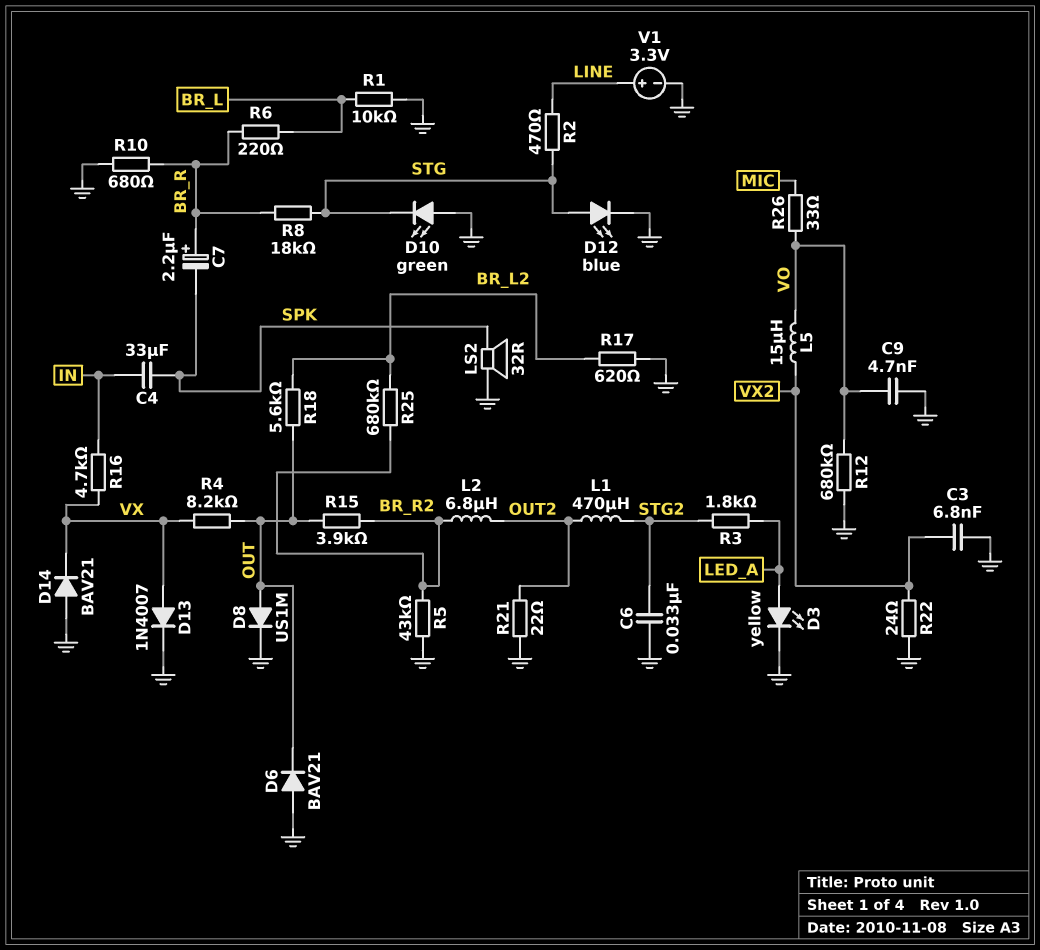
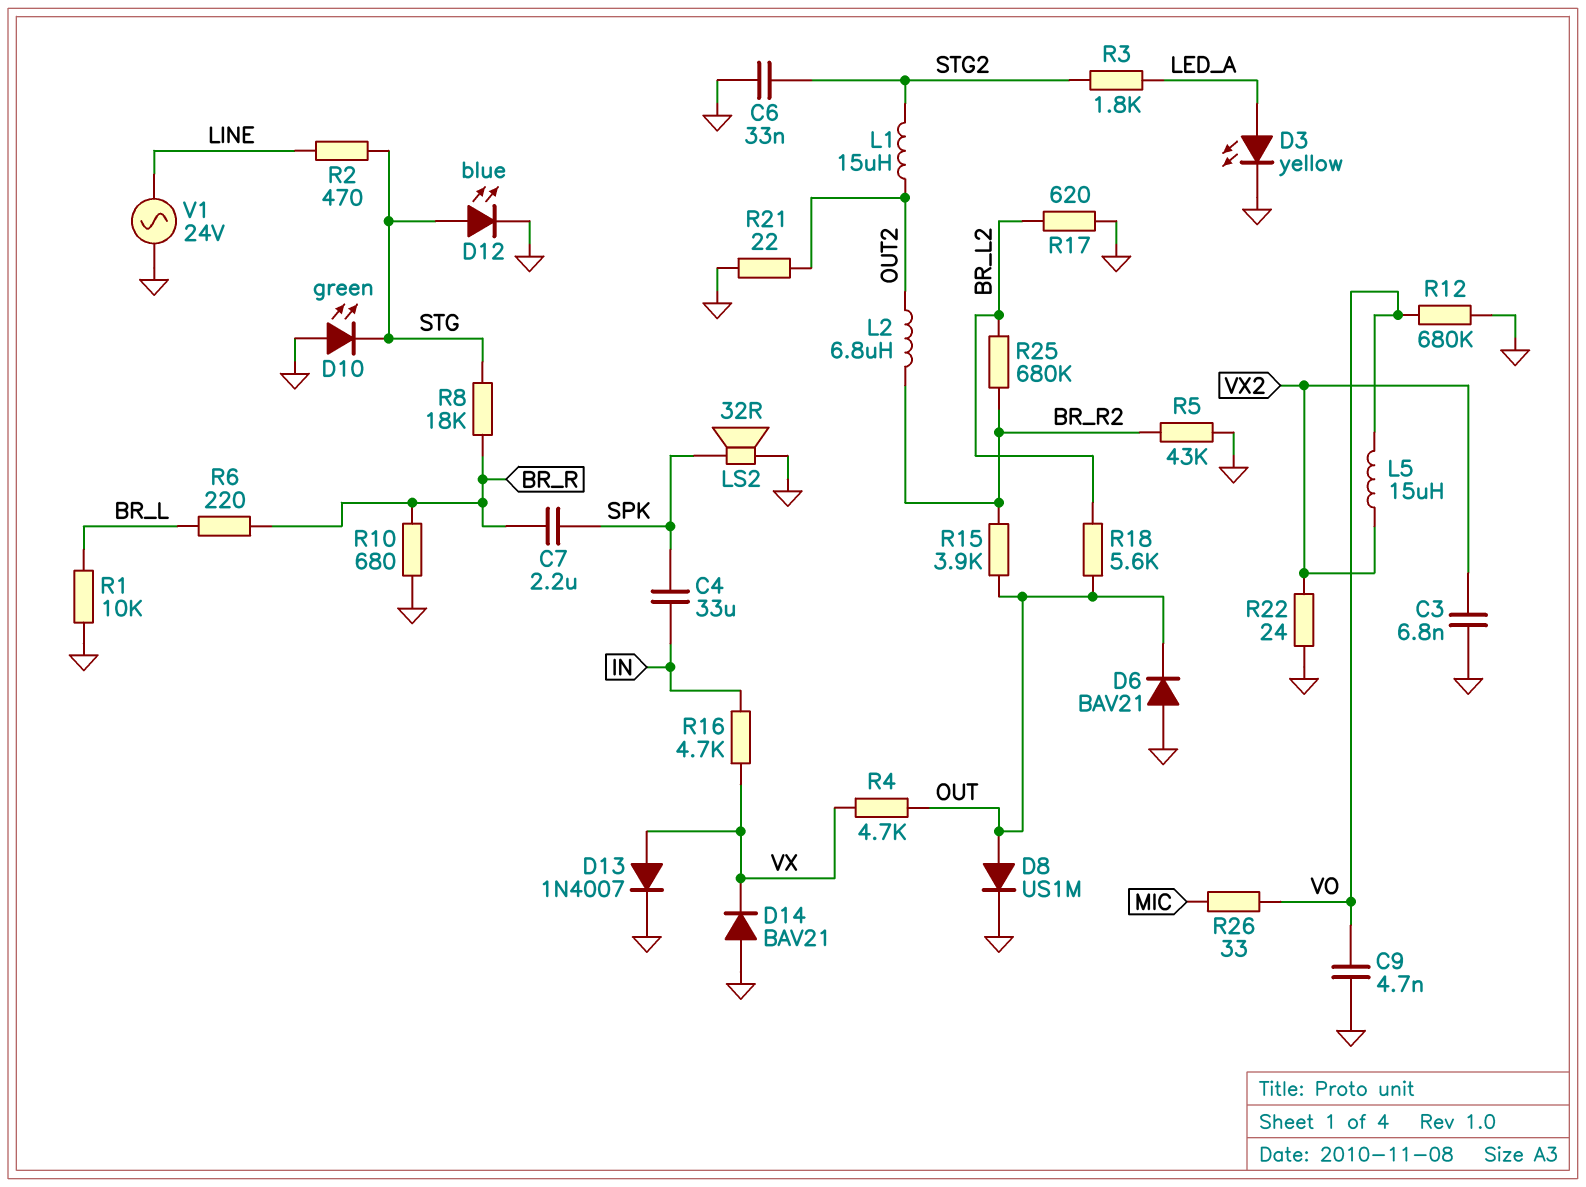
C7: 2.2uF (plus BR_R, minus SPK) -> 2.2uF (BR_R, SPK)
L1: 470uH (OUT2, STG2) -> 15uH (OUT2, STG2)
R4: 8.2k (OUT, VX) -> 4.7k (OUT, VX)
V1: 3.3V (plus LINE, minus GND) -> AC 24V (GND, LINE)

